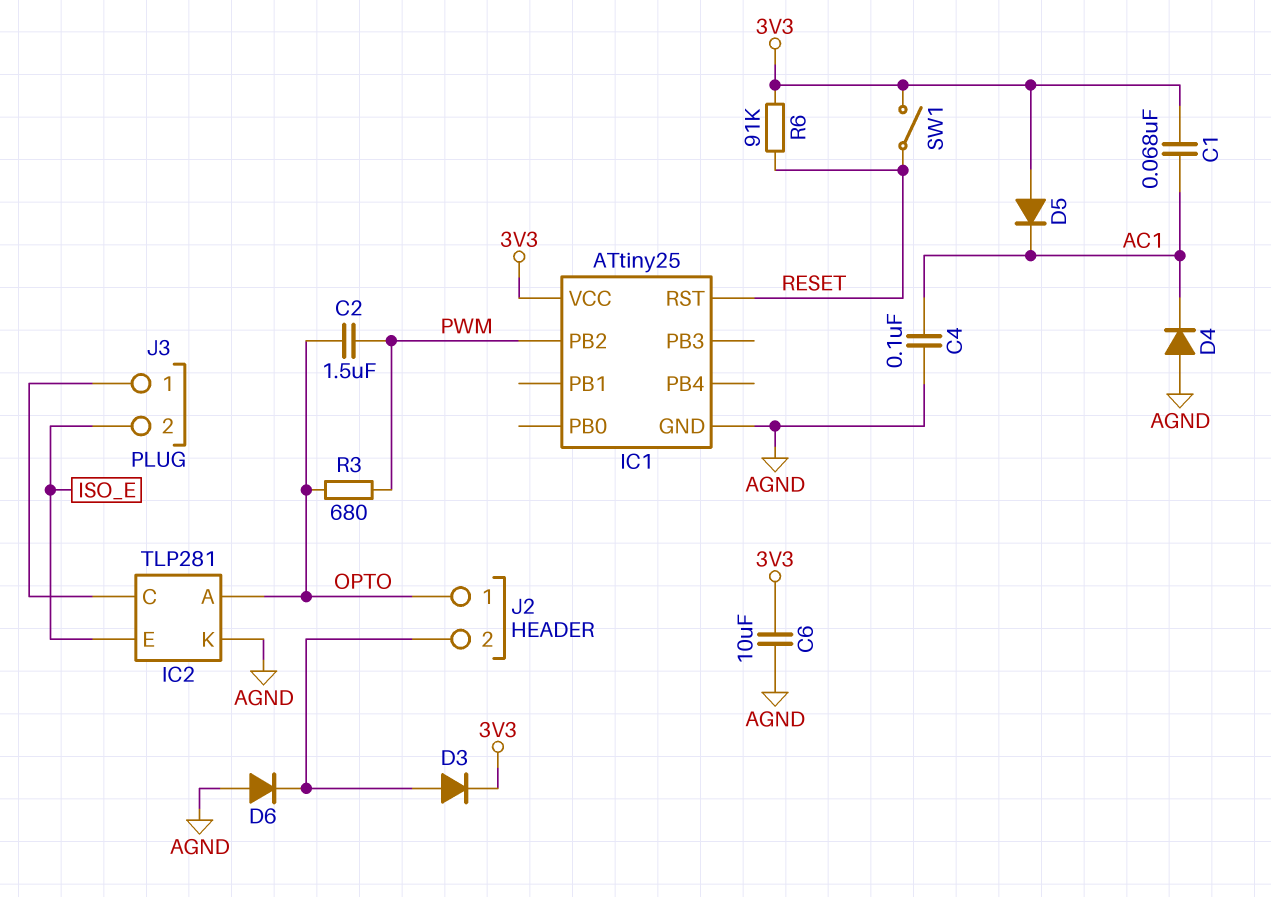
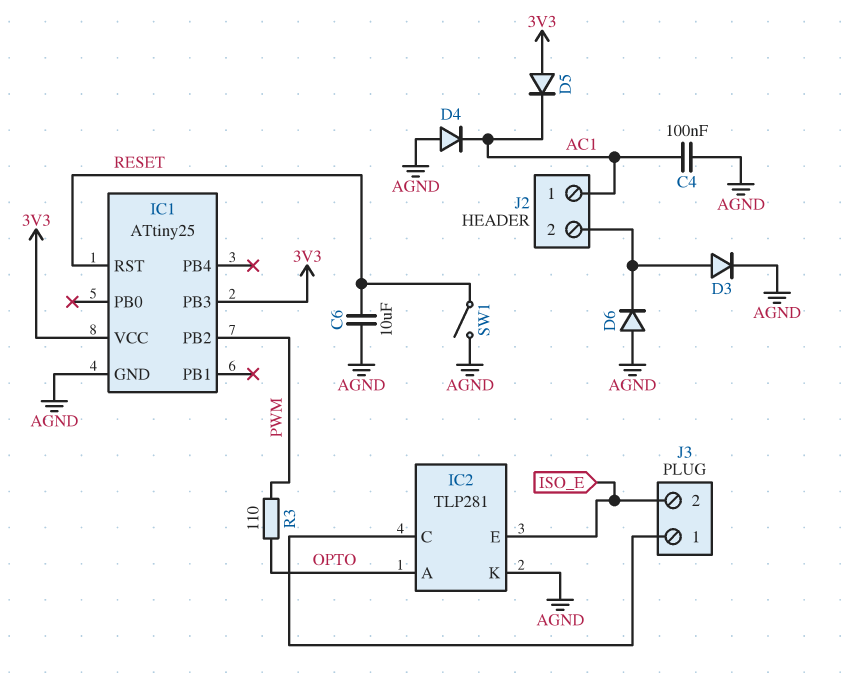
C1: 68nF (3V3, AC1) -> none
C2: 1.5uF (OPTO, PWM) -> none
C6: 10uF (3V3, AGND) -> 10uF (AGND, RESET)
D3: diode (A J2/2, K 3V3) -> diode (A J2/2, K AGND)
IC1 pin PB3: none -> 3V3
J2 pin 1: OPTO -> AC1
R3: 680 (OPTO, PWM) -> 110 (OPTO, PWM)
R6: 91k (3V3, RESET) -> none
SW1: switch (3V3, RESET) -> switch (AGND, RESET)

